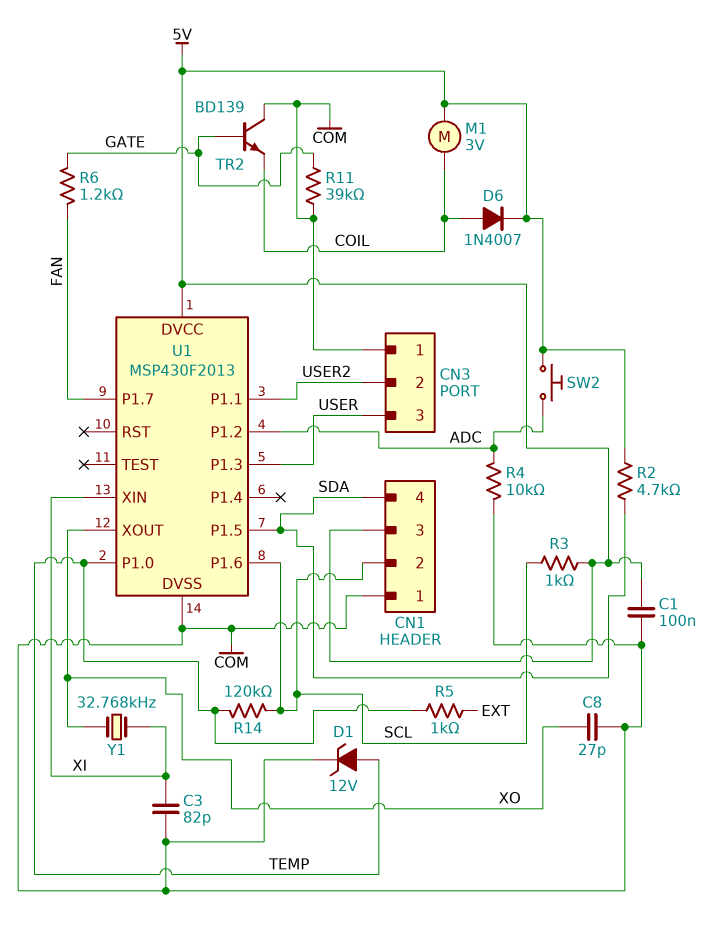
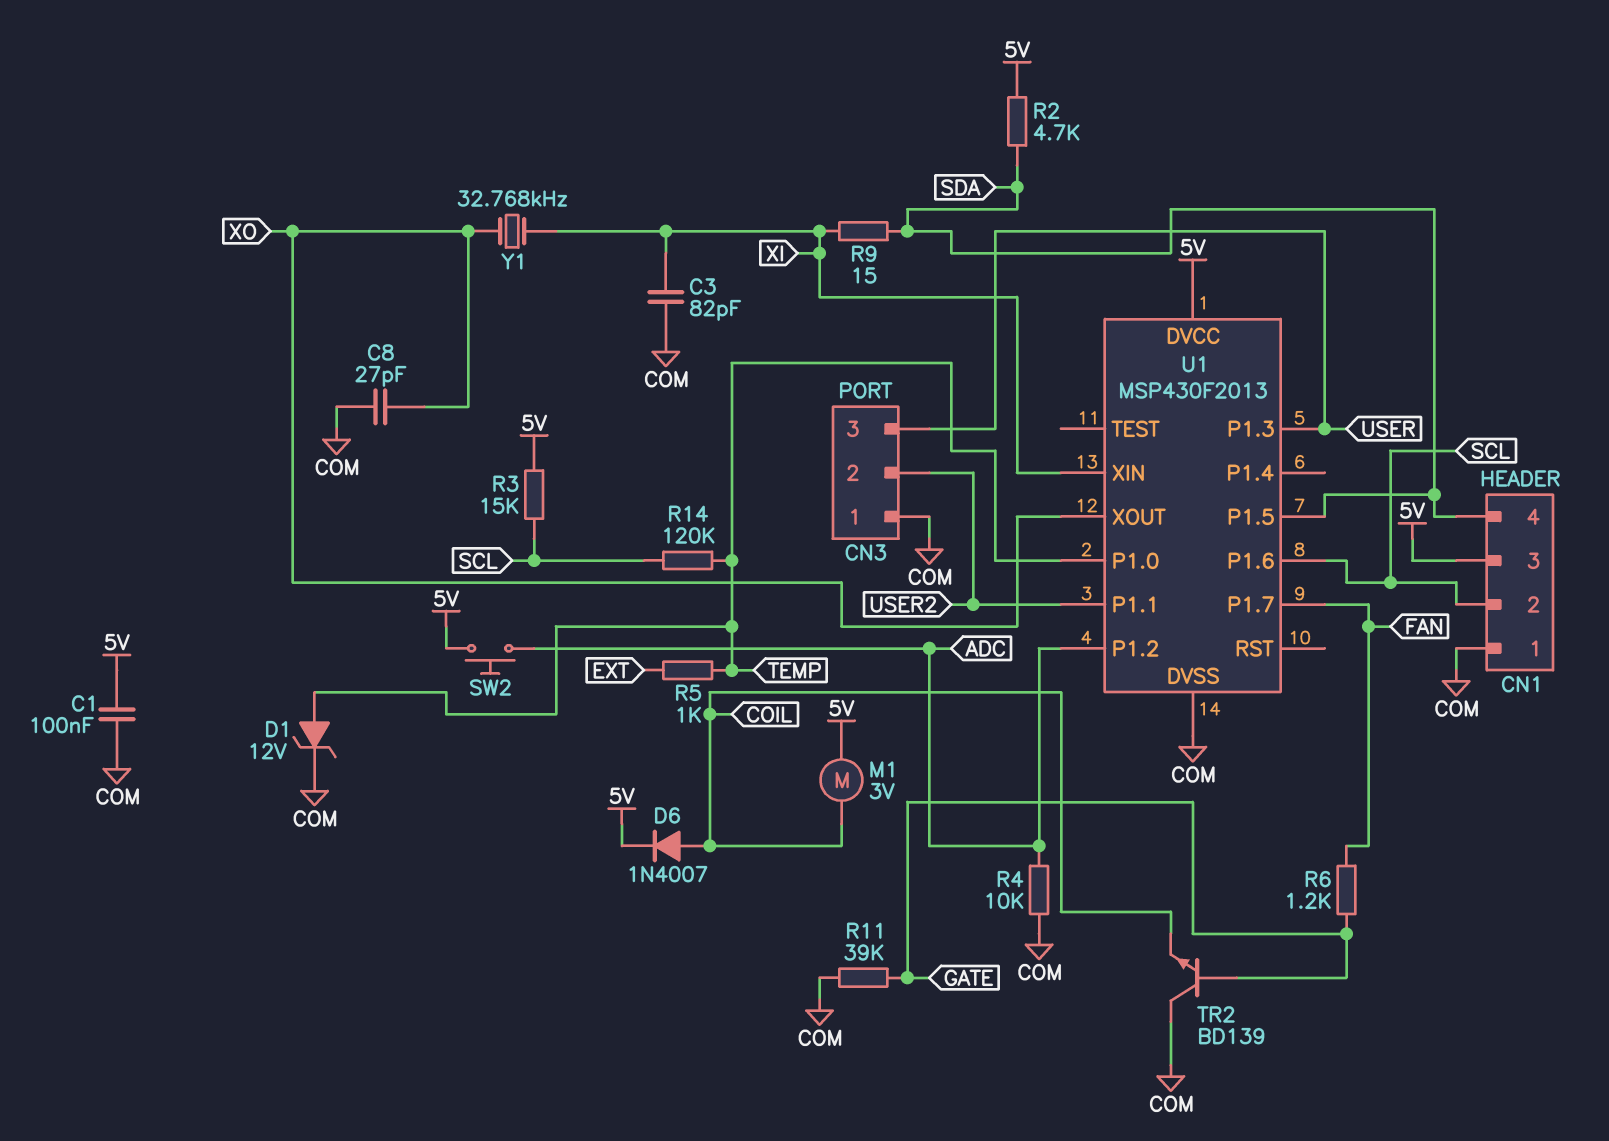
R3: 1k (5V, SCL) -> 15k (5V, SCL)
R9: none -> 15 (SDA, XI)

